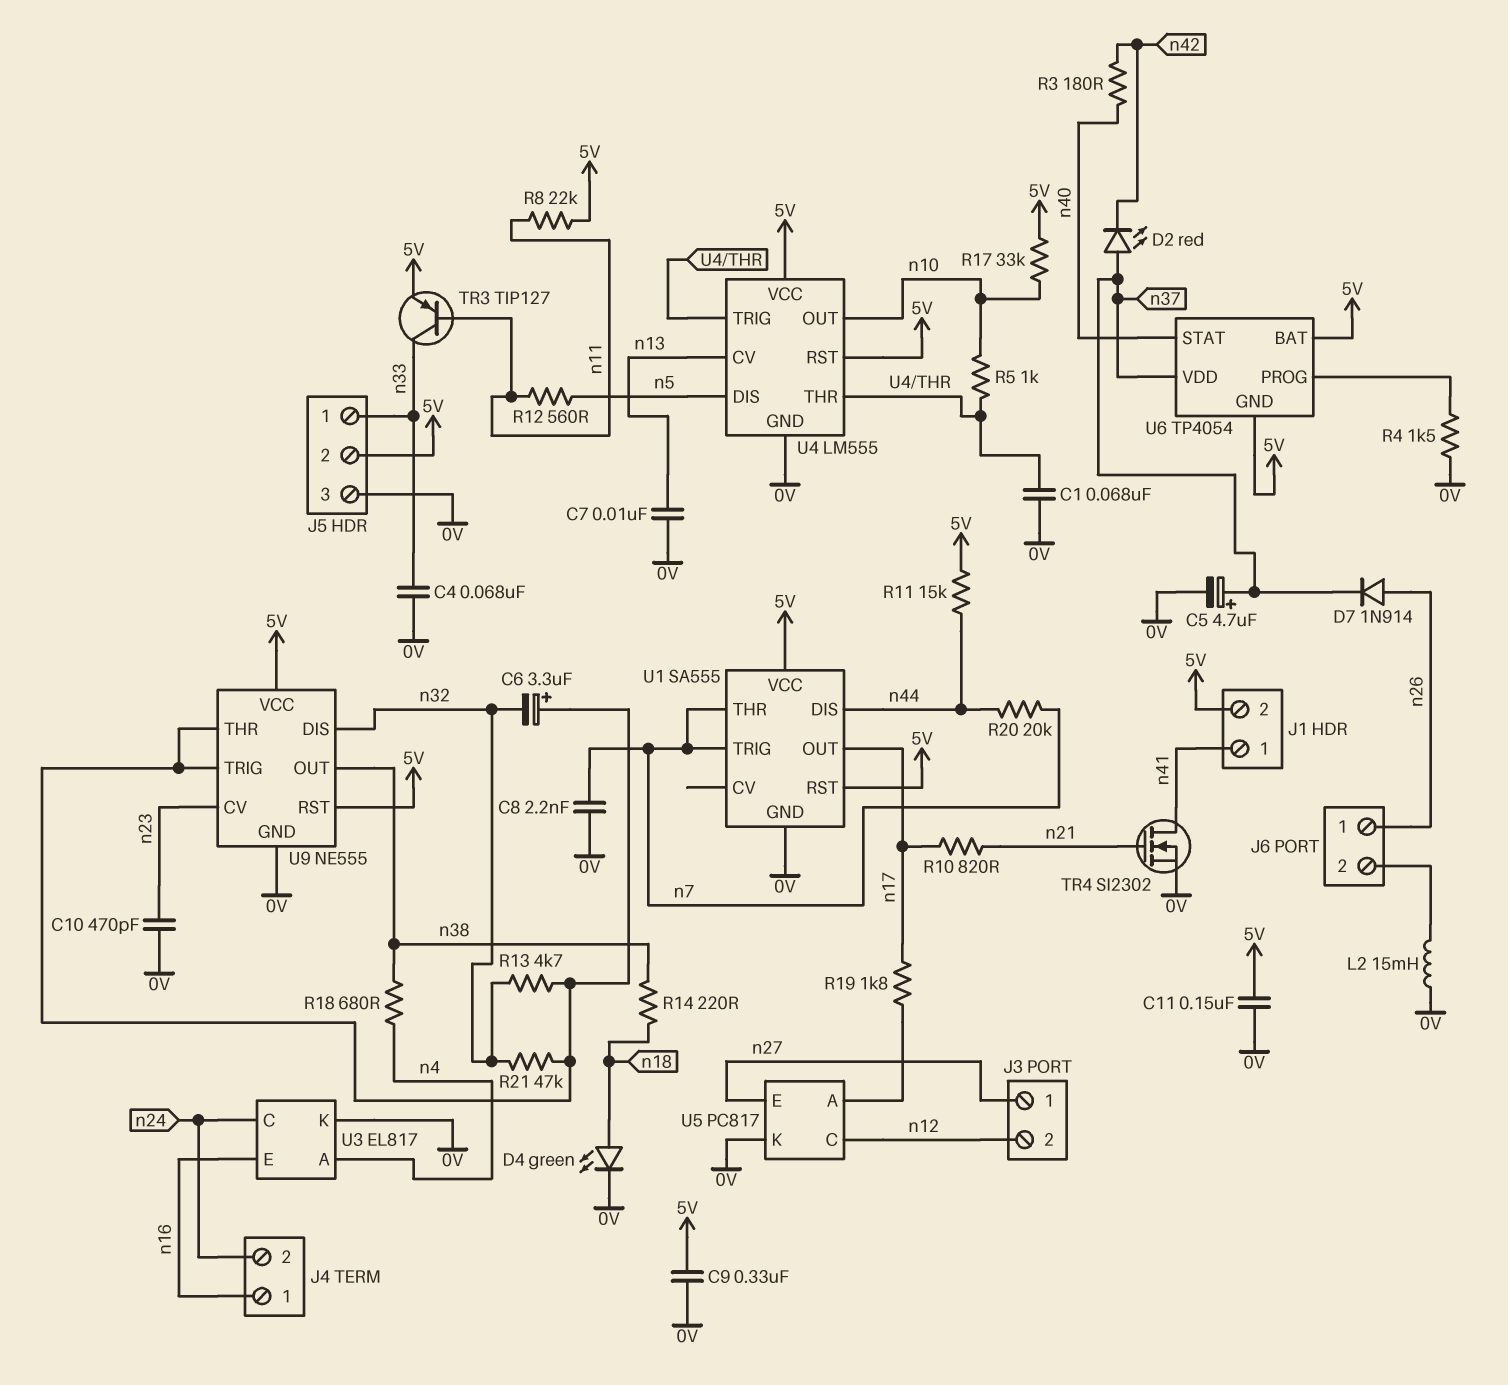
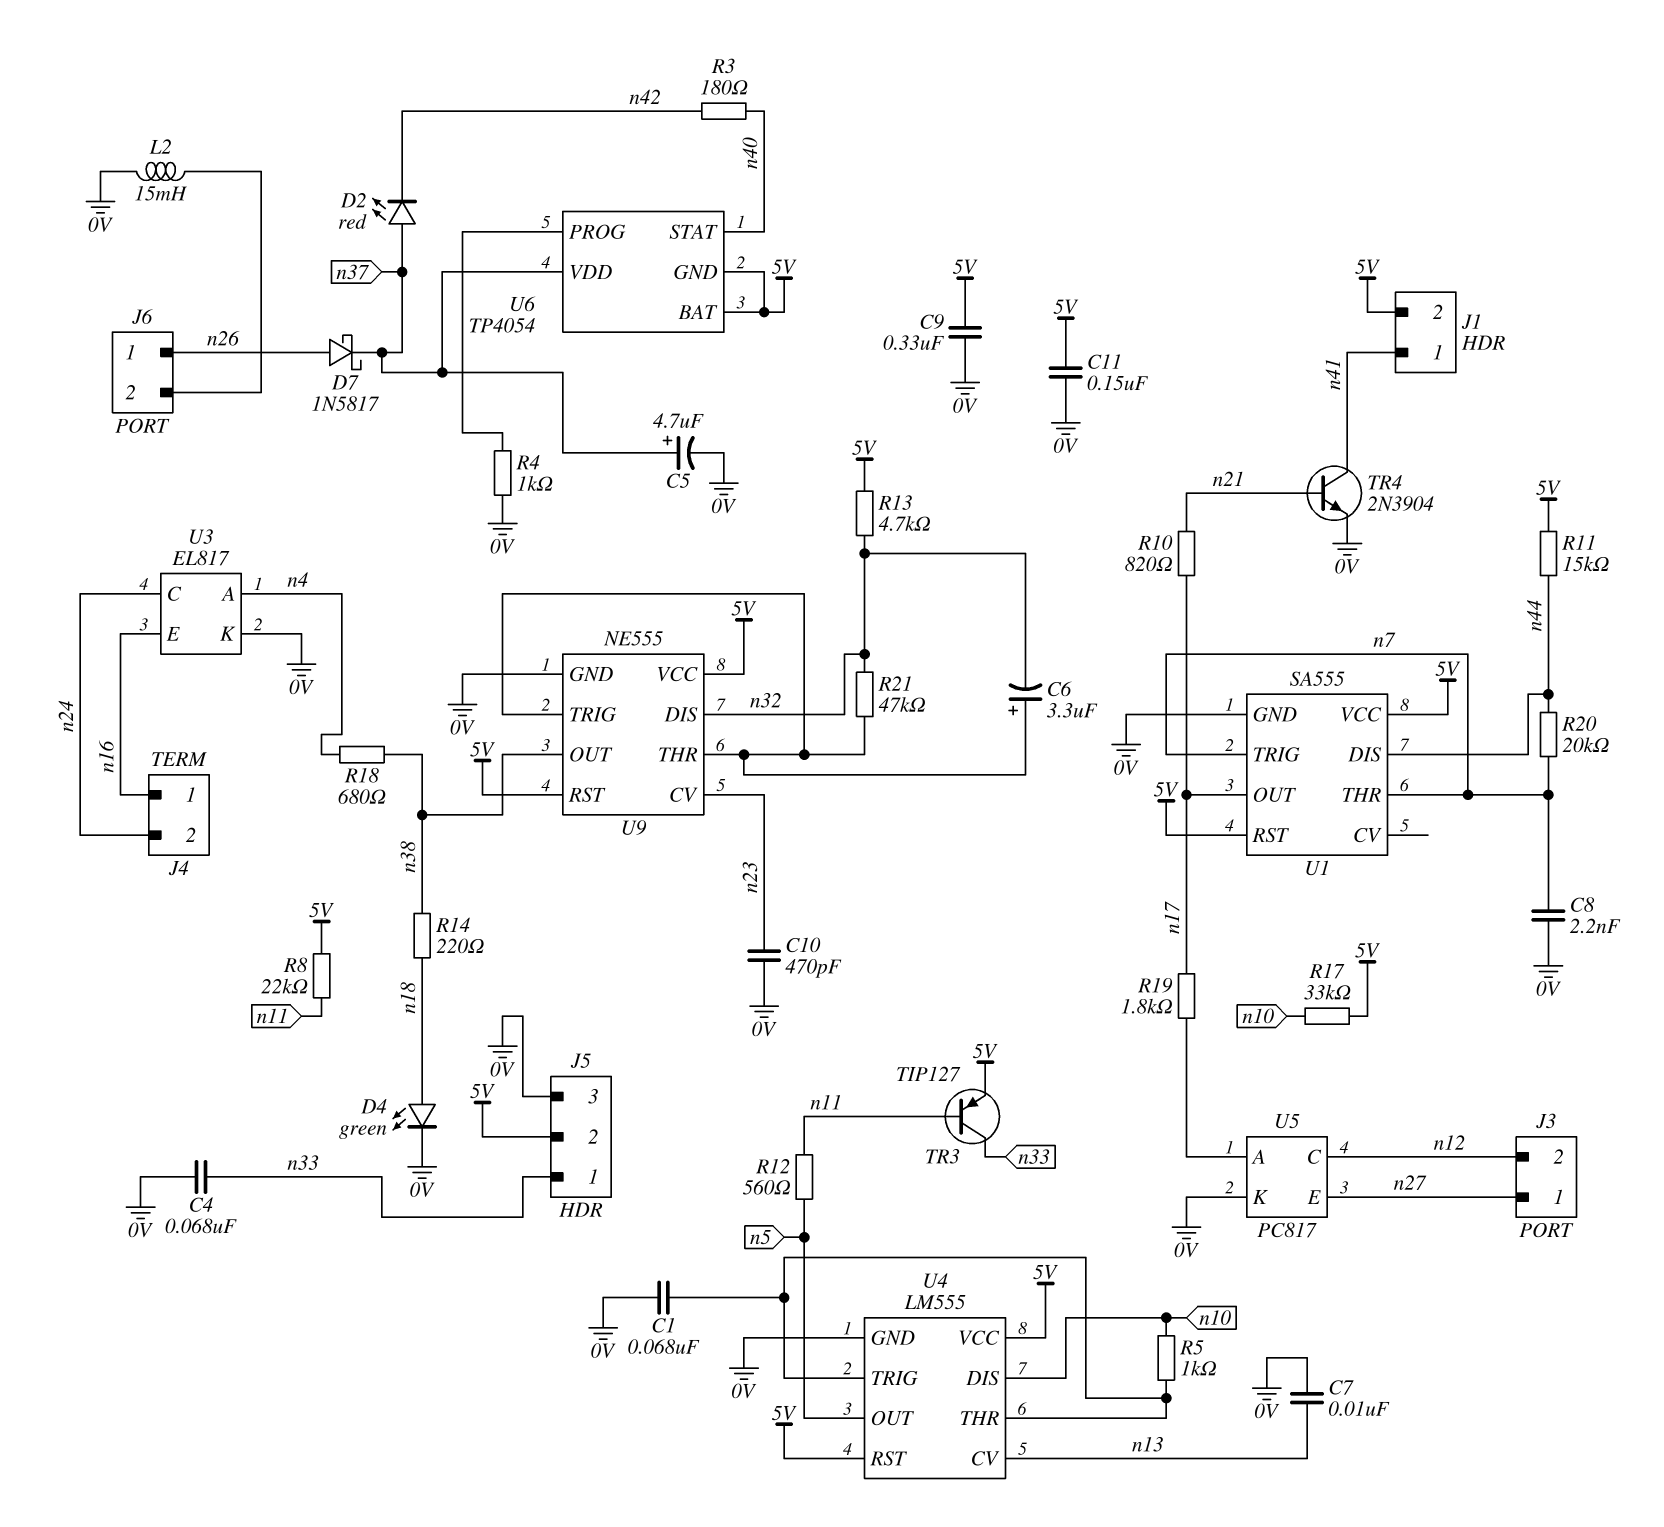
D7: diode 1N914 (A n26, K n37) -> schottky 1N5817 (A n26, K n37)
R4: 1.5k (0V, U6/PROG) -> 1k (0V, U6/PROG)
R13: 4.7k (U9/THR, n32) -> 4.7k (5V, n32)
TR4: NMOS SI2302 (G n21, D n41, S 0V) -> NPN 2N3904 (B n21, C n41, E 0V)
U4 pin DIS: n5 -> n10
U4 pin OUT: n10 -> n5

